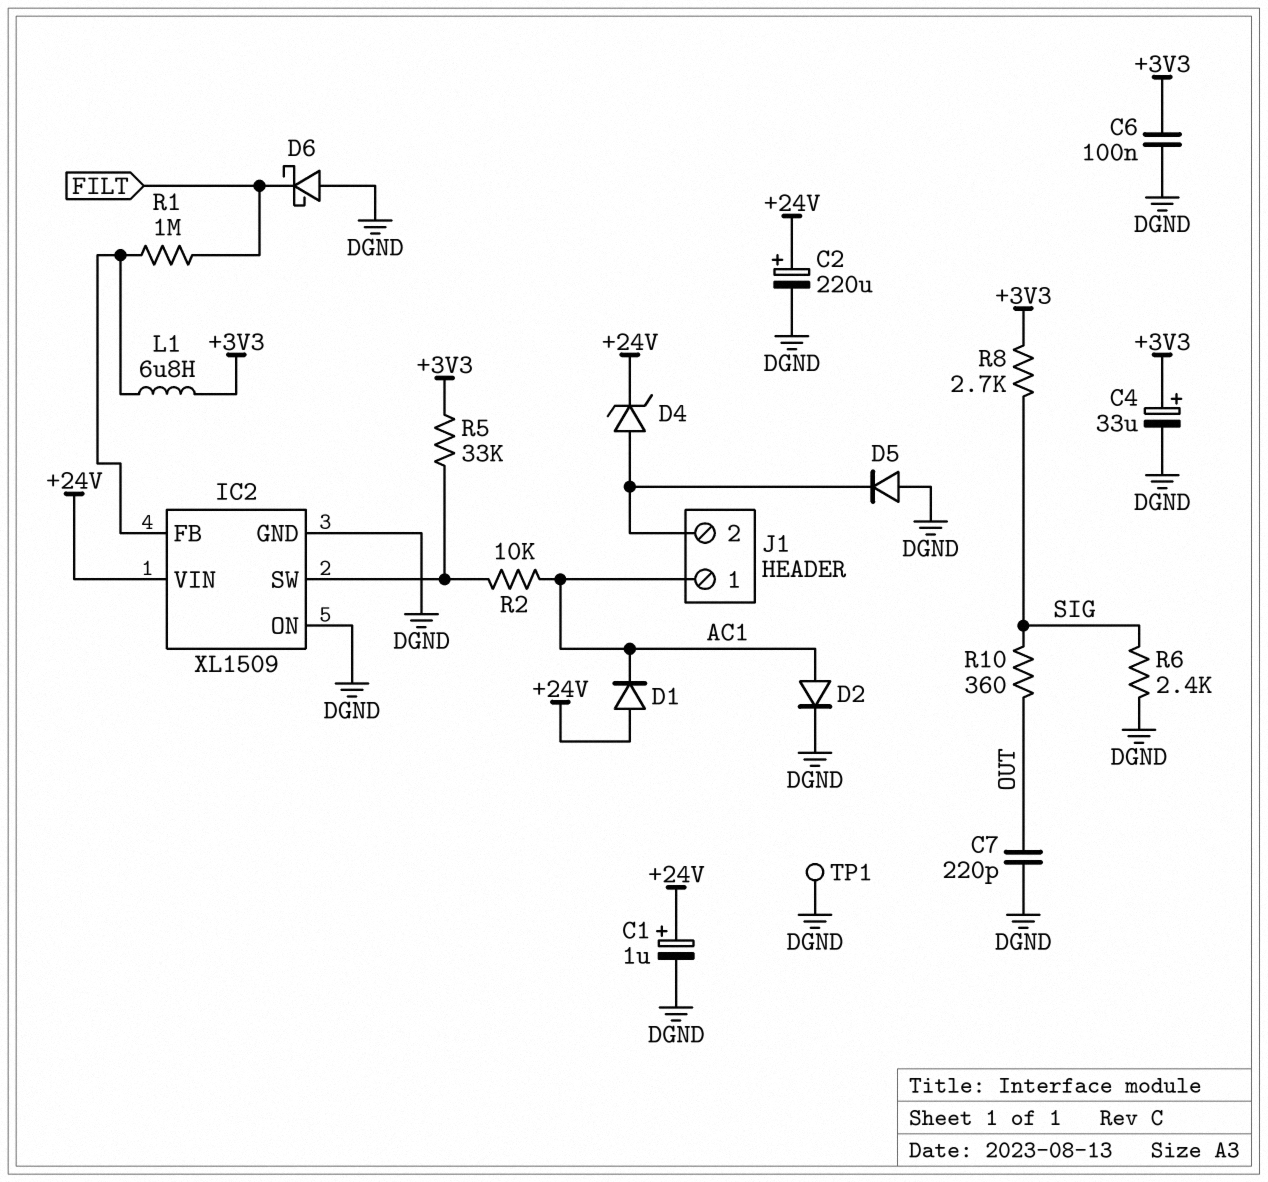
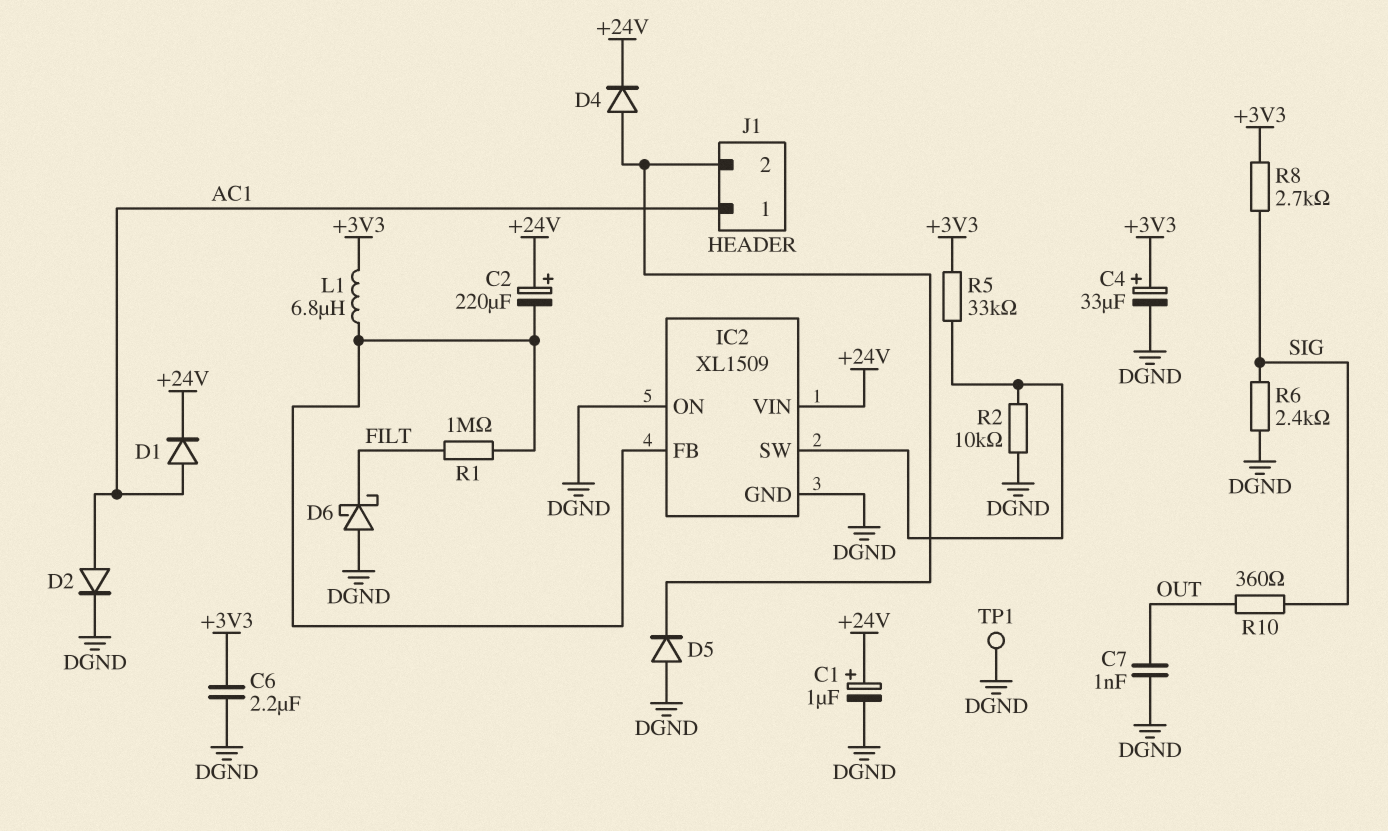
C2: 220uF (plus +24V, minus DGND) -> 220uF (plus +24V, minus IC2/FB)
C6: 100nF (+3V3, DGND) -> 2.2uF (+3V3, DGND)
C7: 220pF (DGND, OUT) -> 1nF (DGND, OUT)
D1: diode (A +24V, K AC1) -> diode (A AC1, K +24V)
D4: zener (A J1/2, K +24V) -> diode (A J1/2, K +24V)
R2: 10k (AC1, IC2/SW) -> 10k (DGND, IC2/SW)

